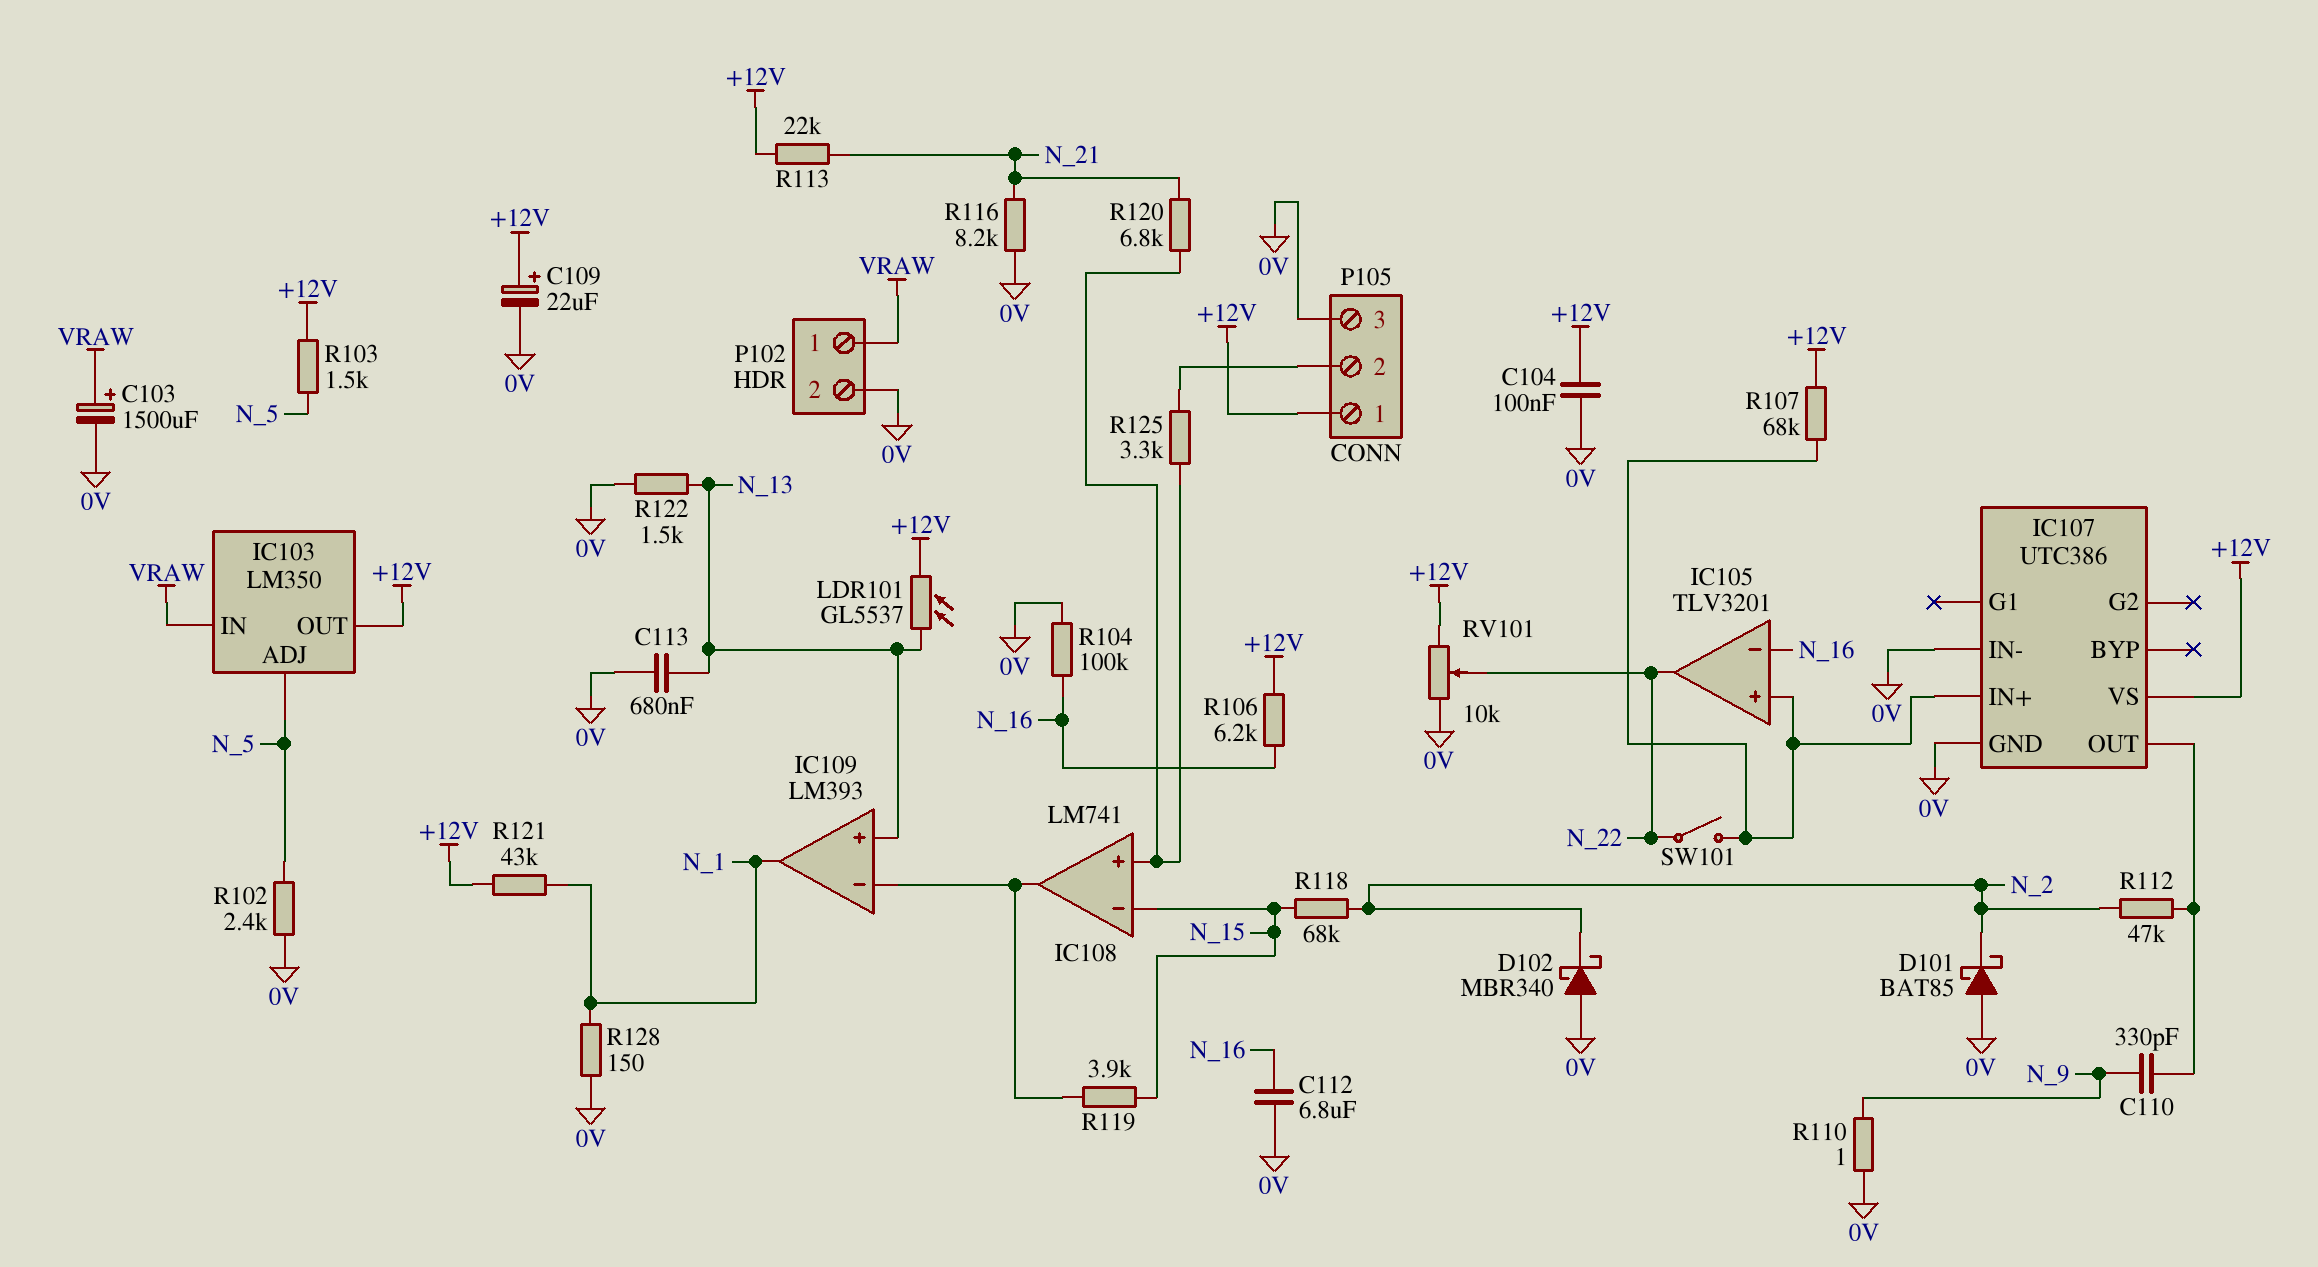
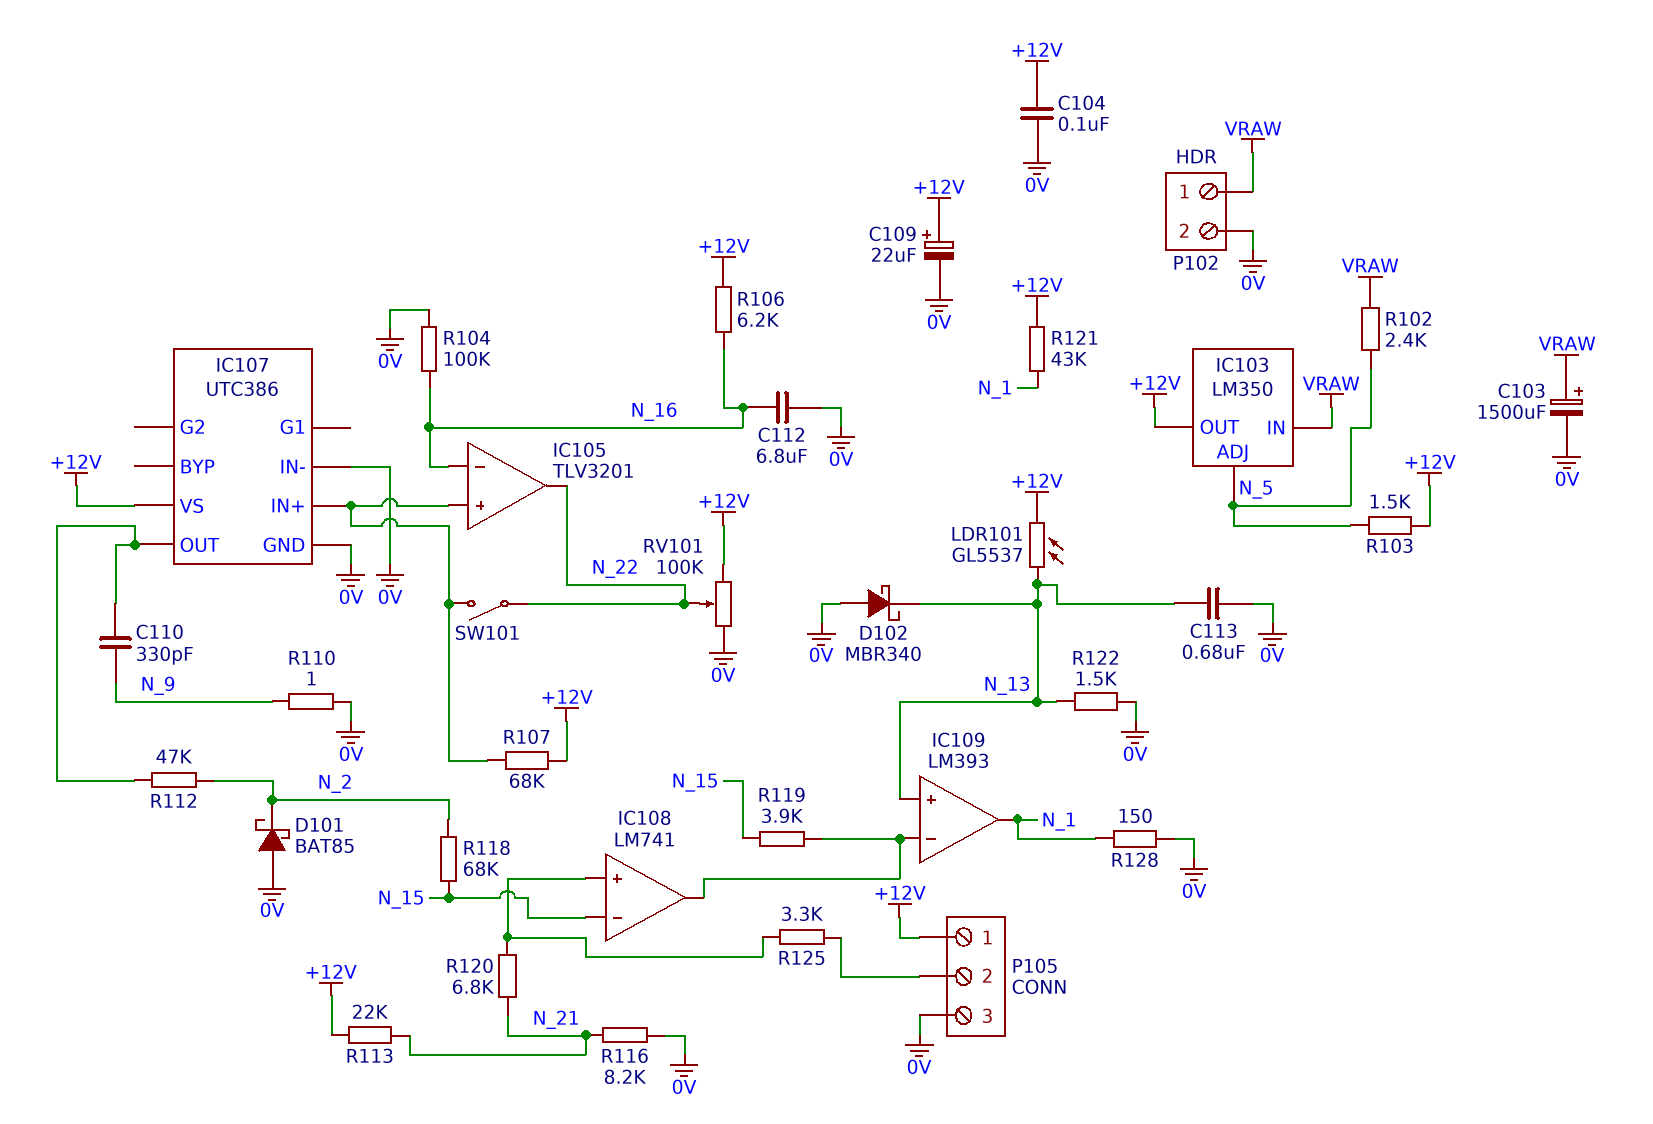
D102: schottky MBR340 (A 0V, K N_2) -> schottky MBR340 (A 0V, K N_13)
R102: 2.4k (0V, N_5) -> 2.4k (N_5, VRAW)
RV101: 10k (+12V, 0V, wiper N_22) -> 100k (+12V, 0V, wiper N_22)

